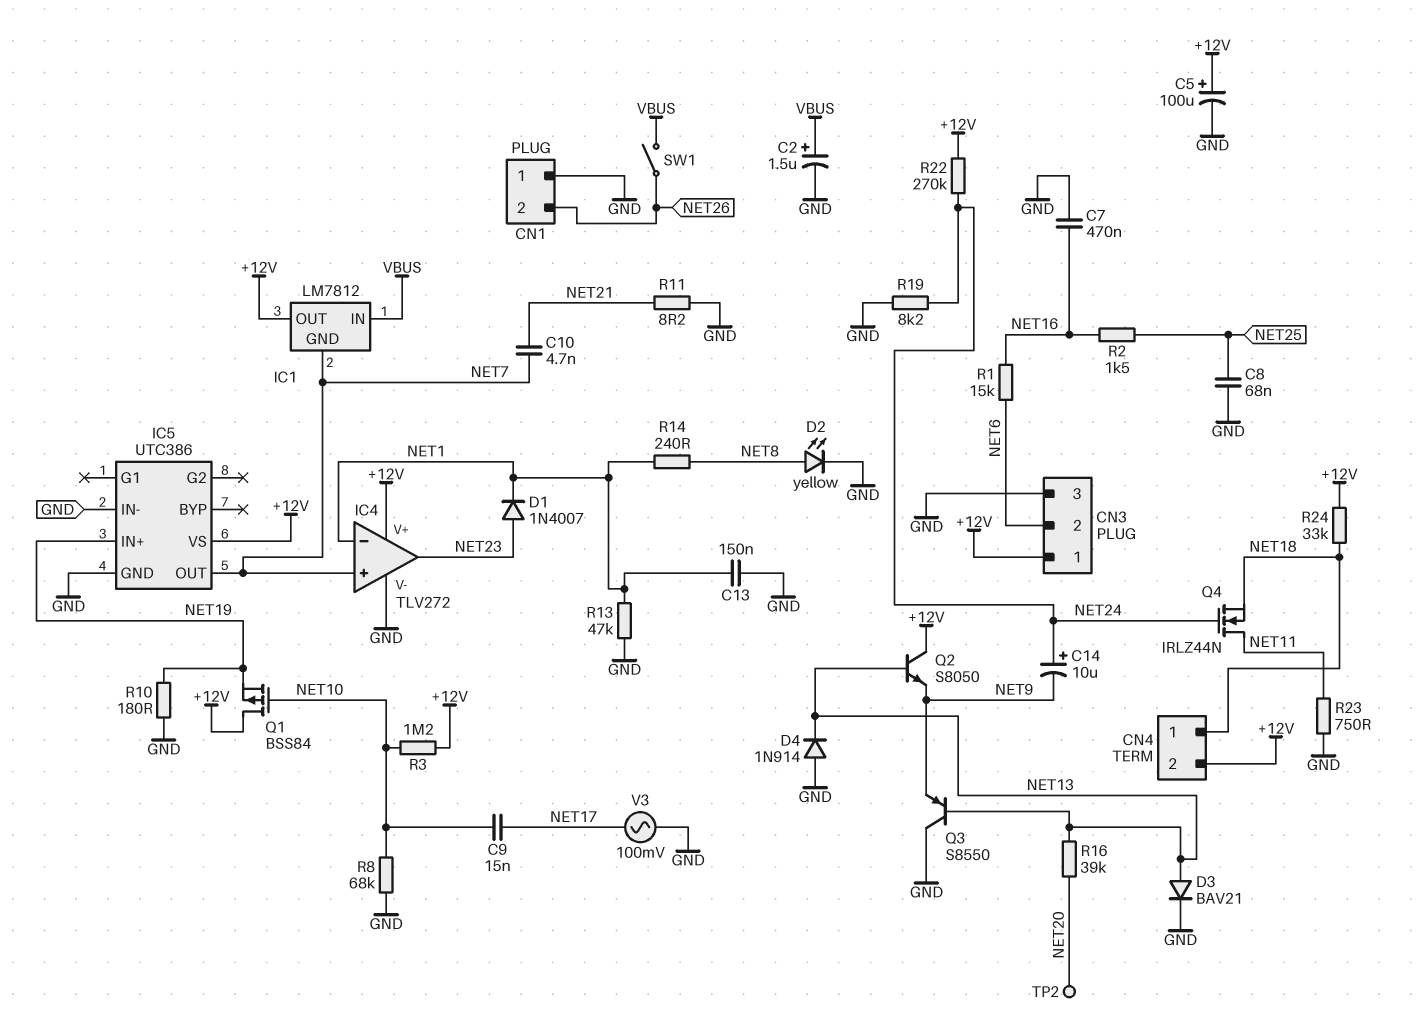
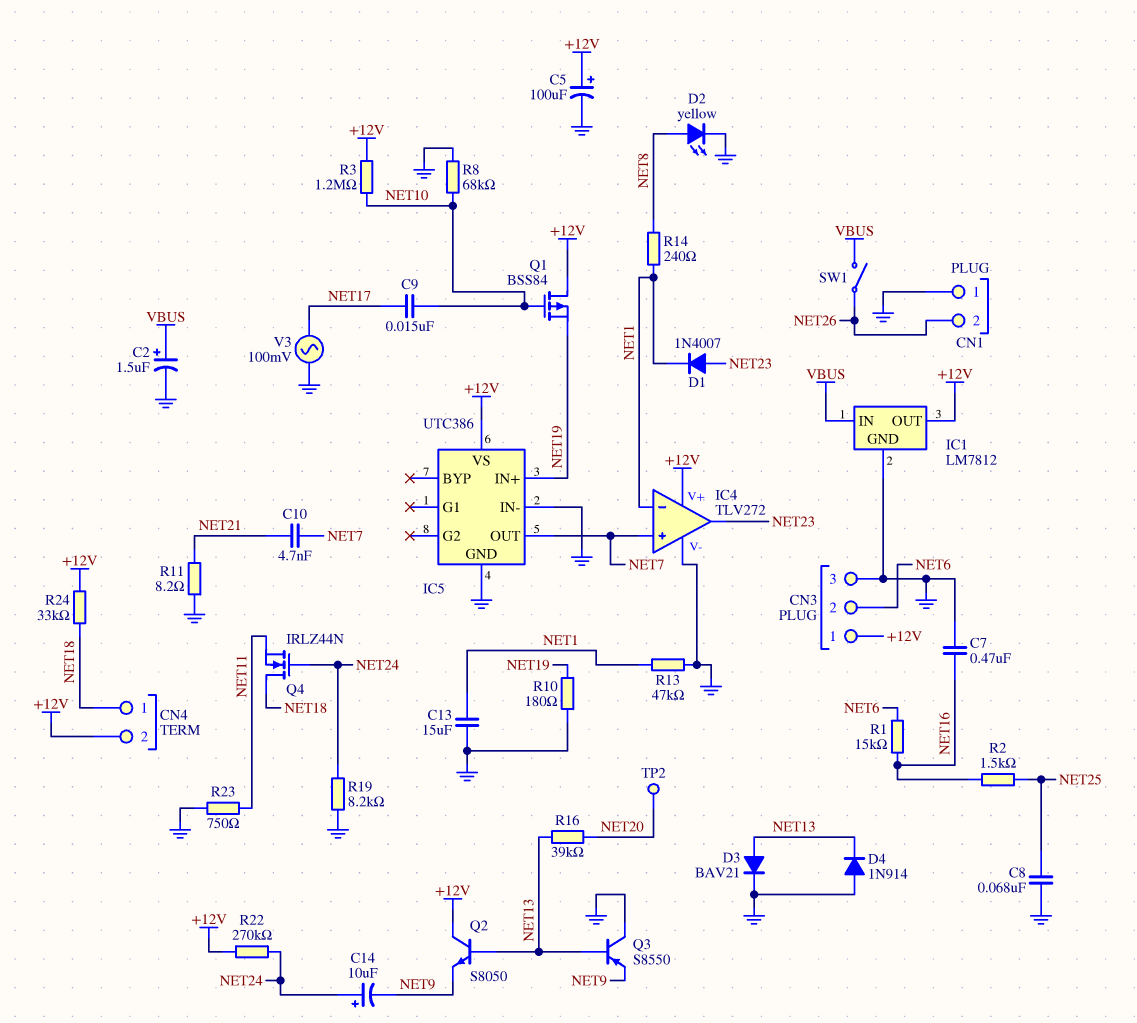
C13: 150nF (GND, NET1) -> 15uF (GND, NET1)
IC1 pin GND: NET7 -> GND
Q4: NMOS IRLZ44N (G NET24, D NET11, S NET18) -> NMOS IRLZ44N (G NET24, D NET18, S NET11)

